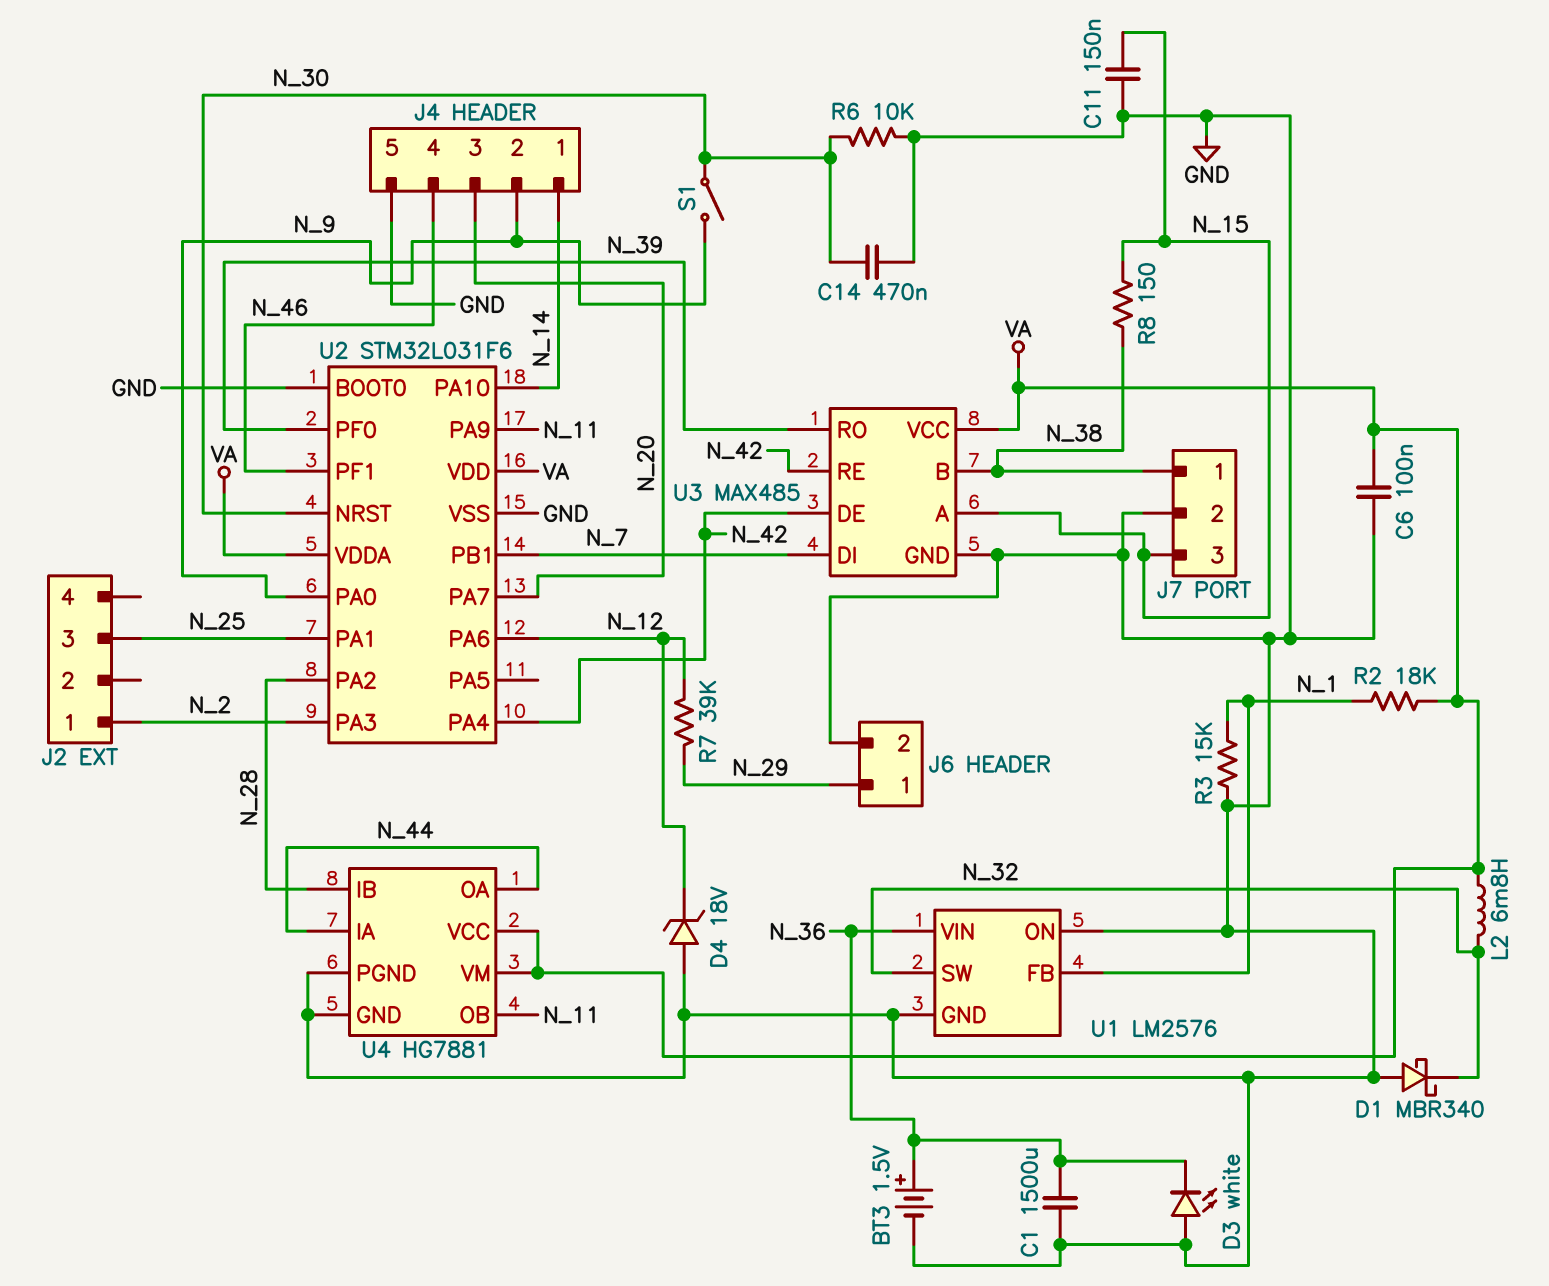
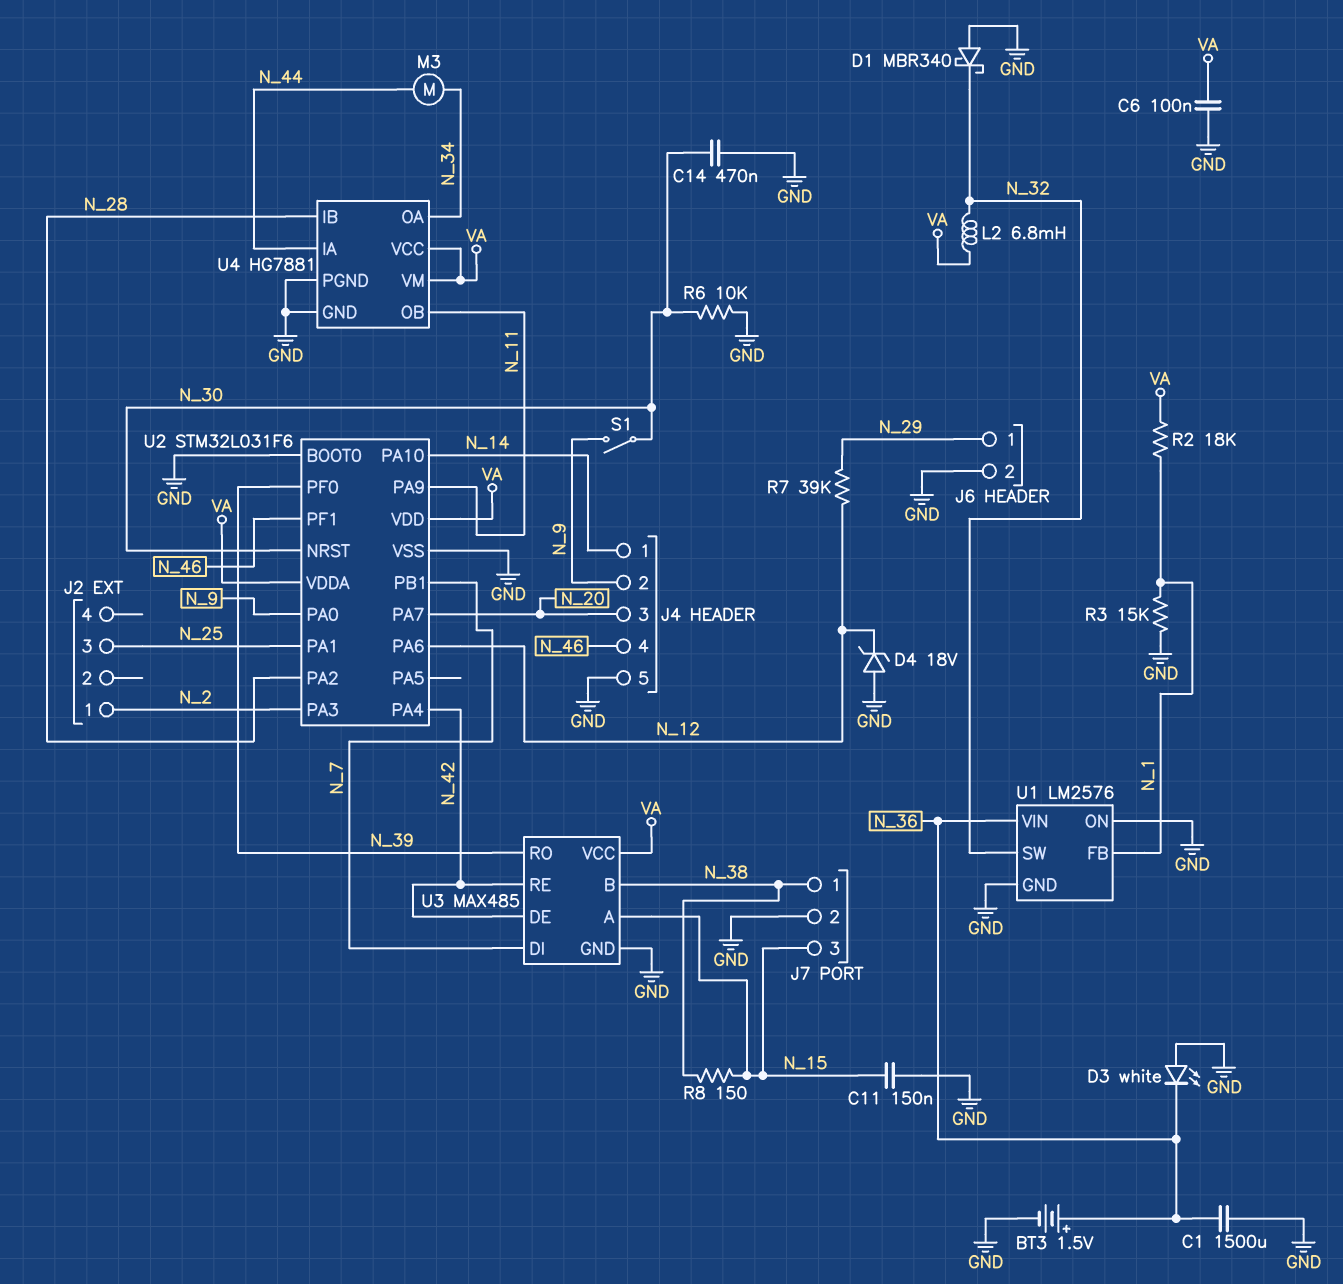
M3: none -> motor (N_34, N_44)
U4 pin OA: N_44 -> N_34

